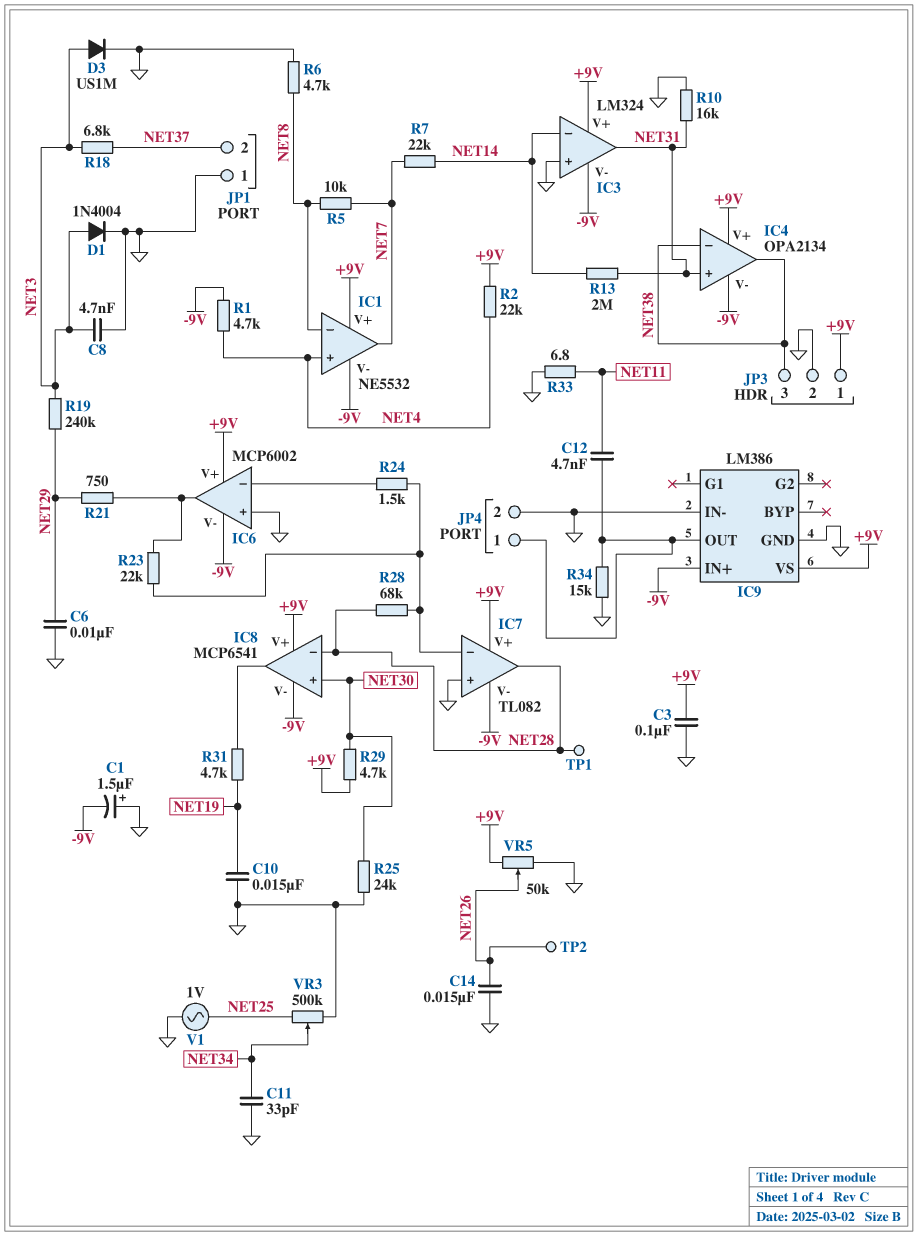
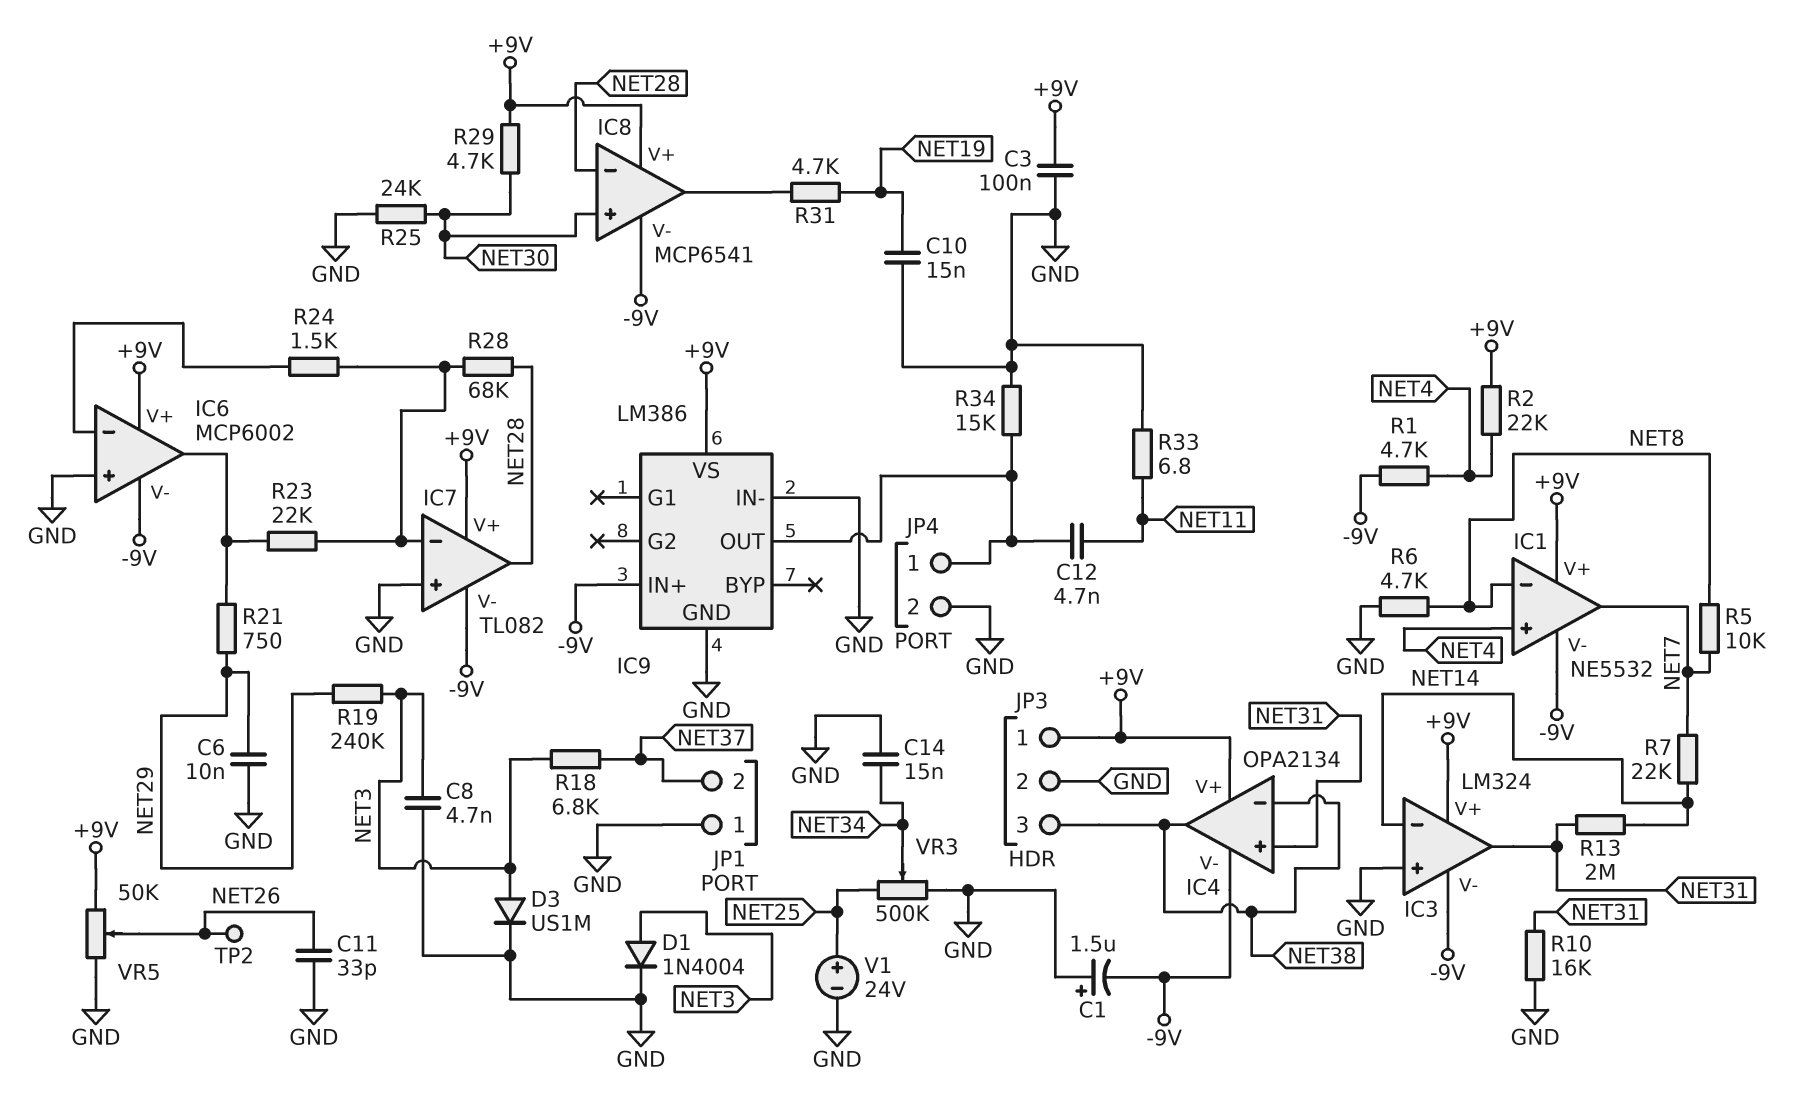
C11: 33pF (GND, NET34) -> 33pF (GND, NET26)
C14: 15nF (GND, NET26) -> 15nF (GND, NET34)
TP1: test point (NET28) -> none
V1: AC 1V (GND, NET25) -> 24V (plus NET25, minus GND)

